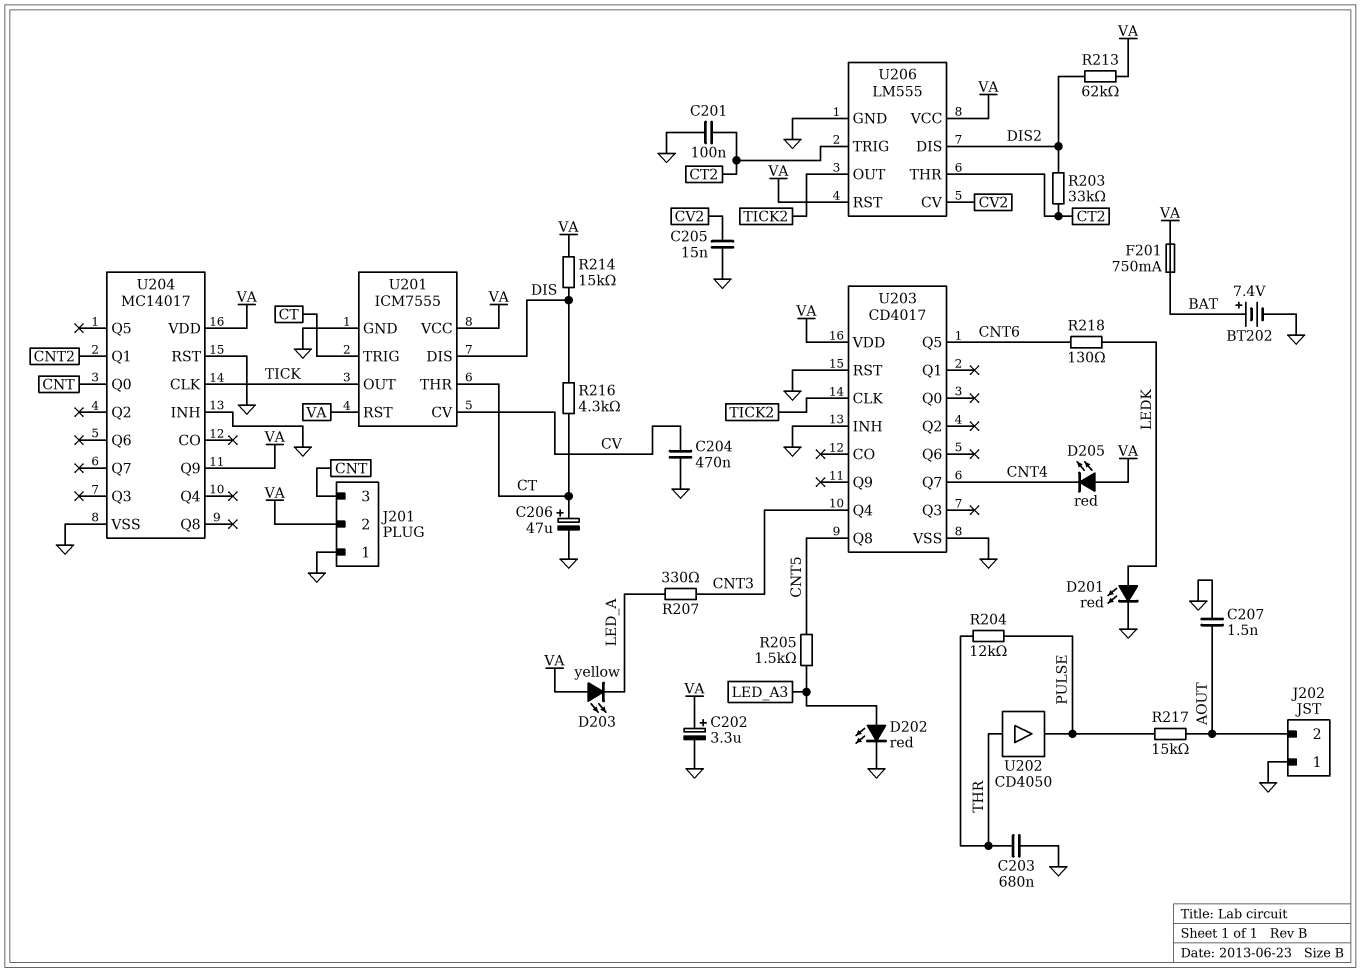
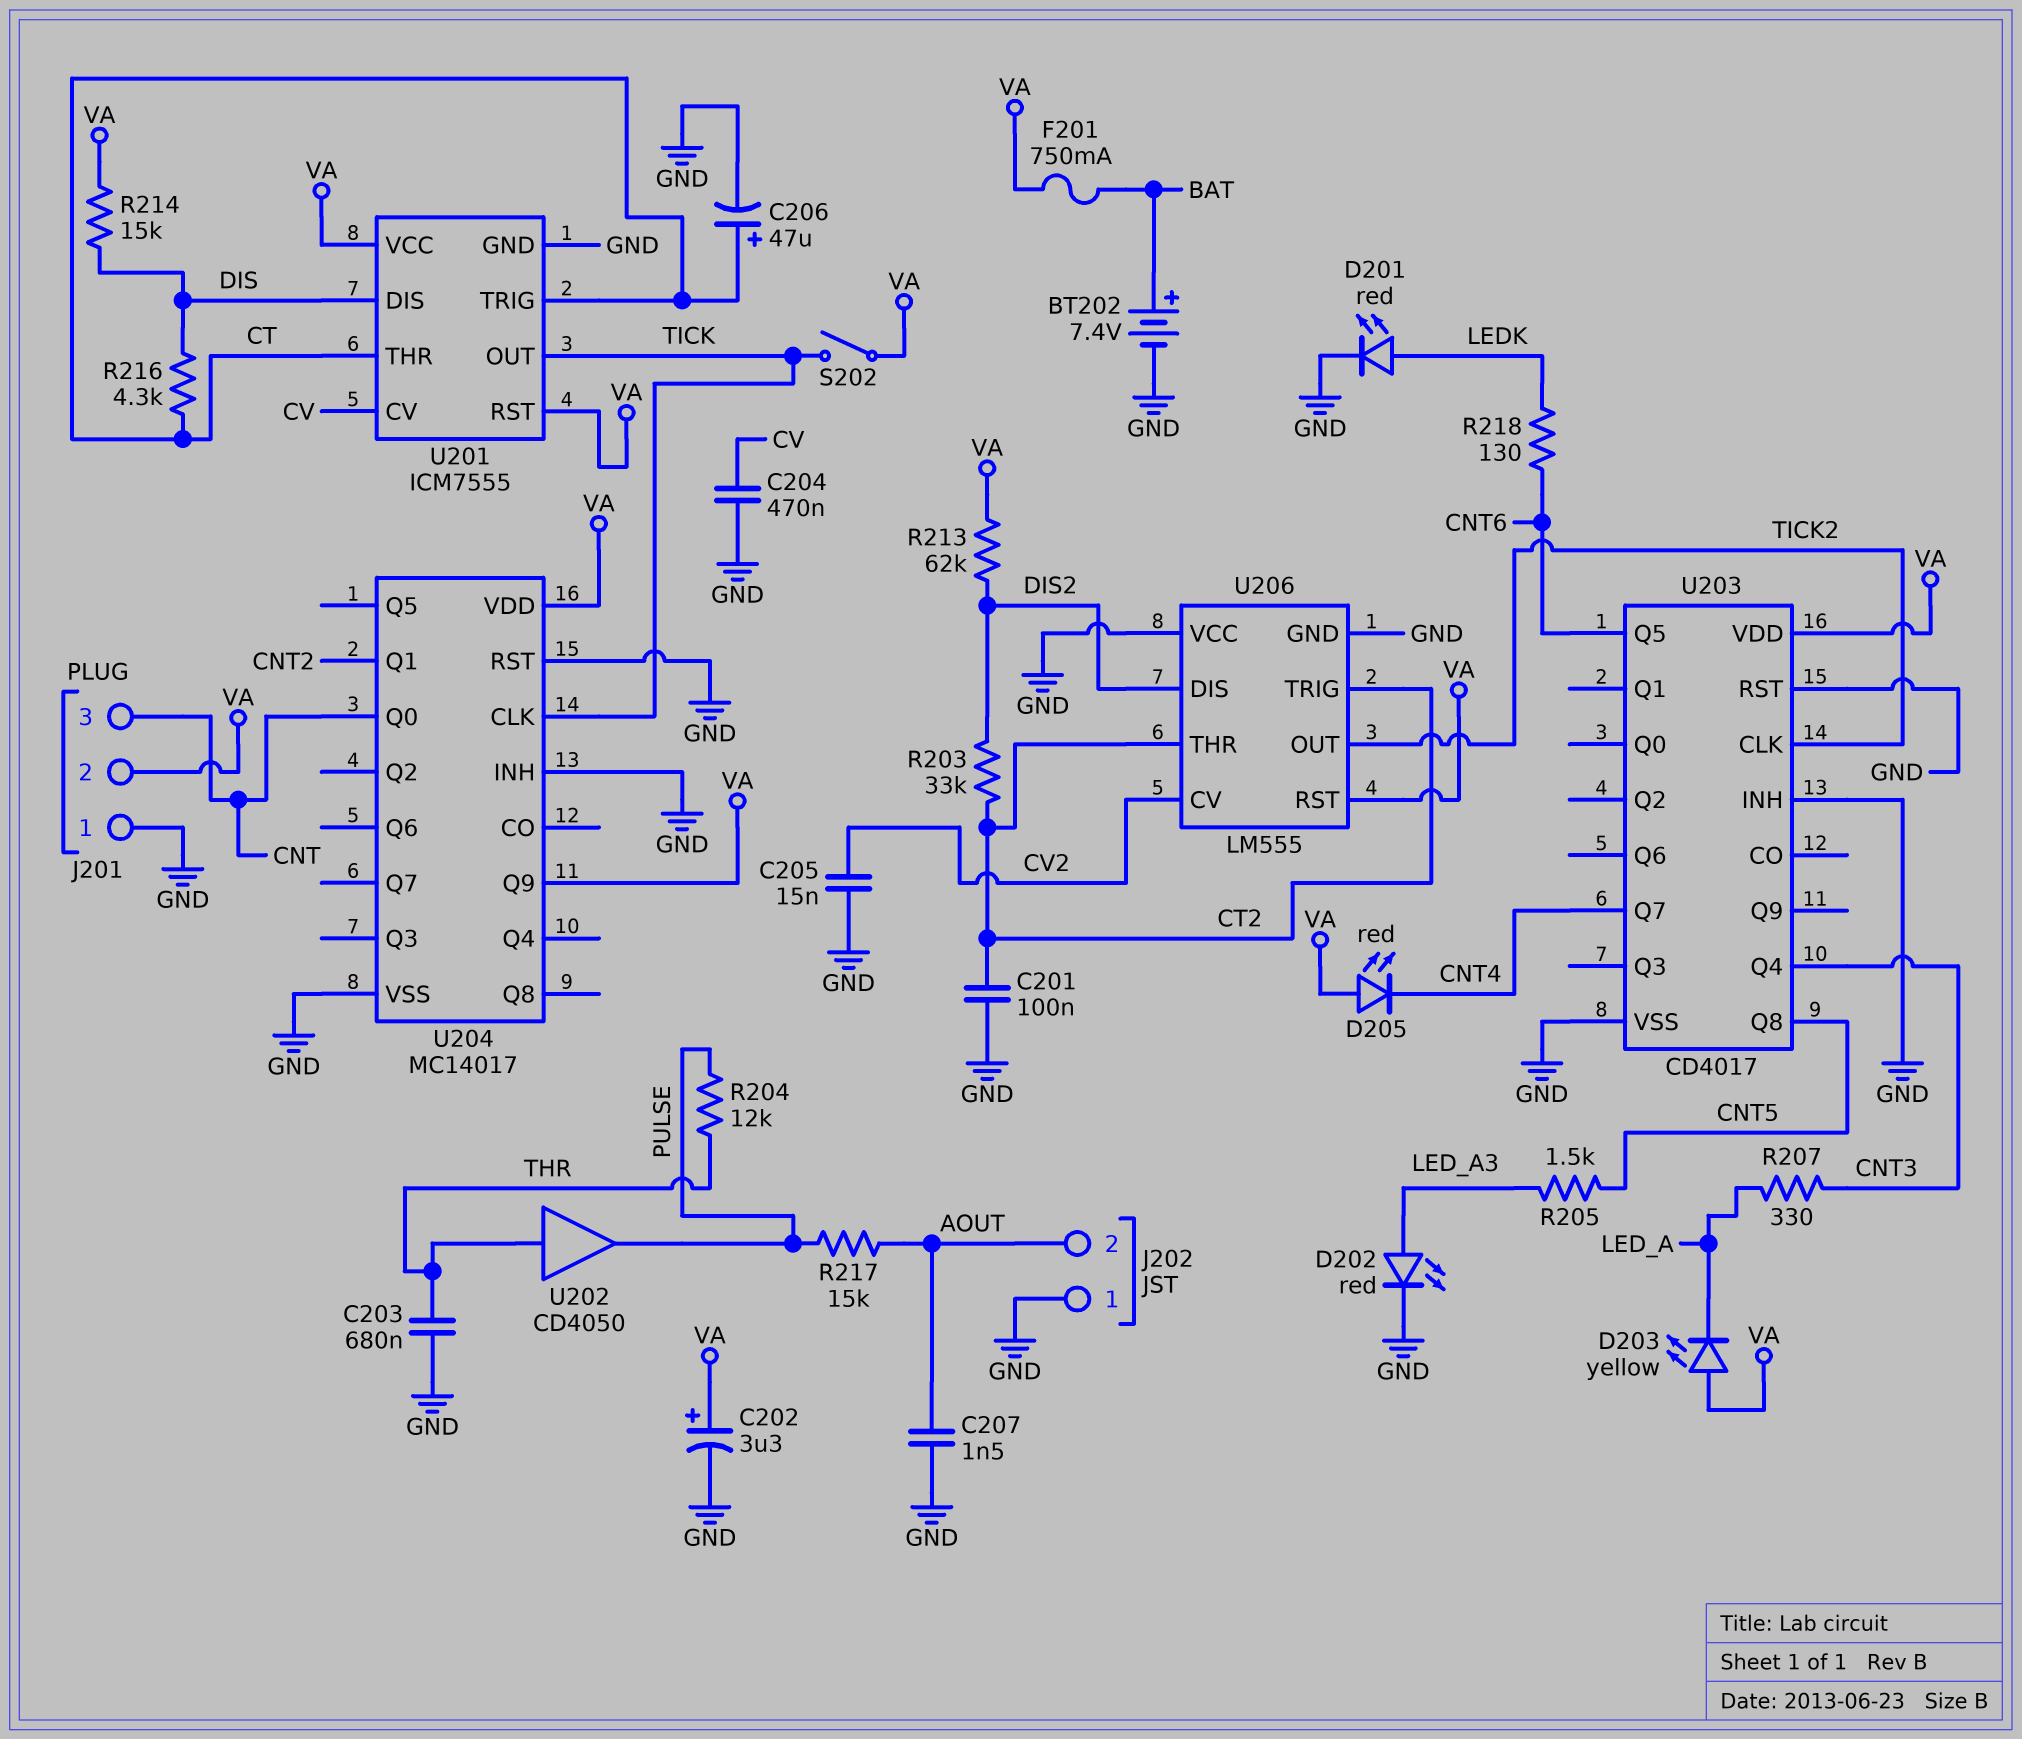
S202: none -> switch (TICK, VA)
U206 pin VCC: VA -> GND

